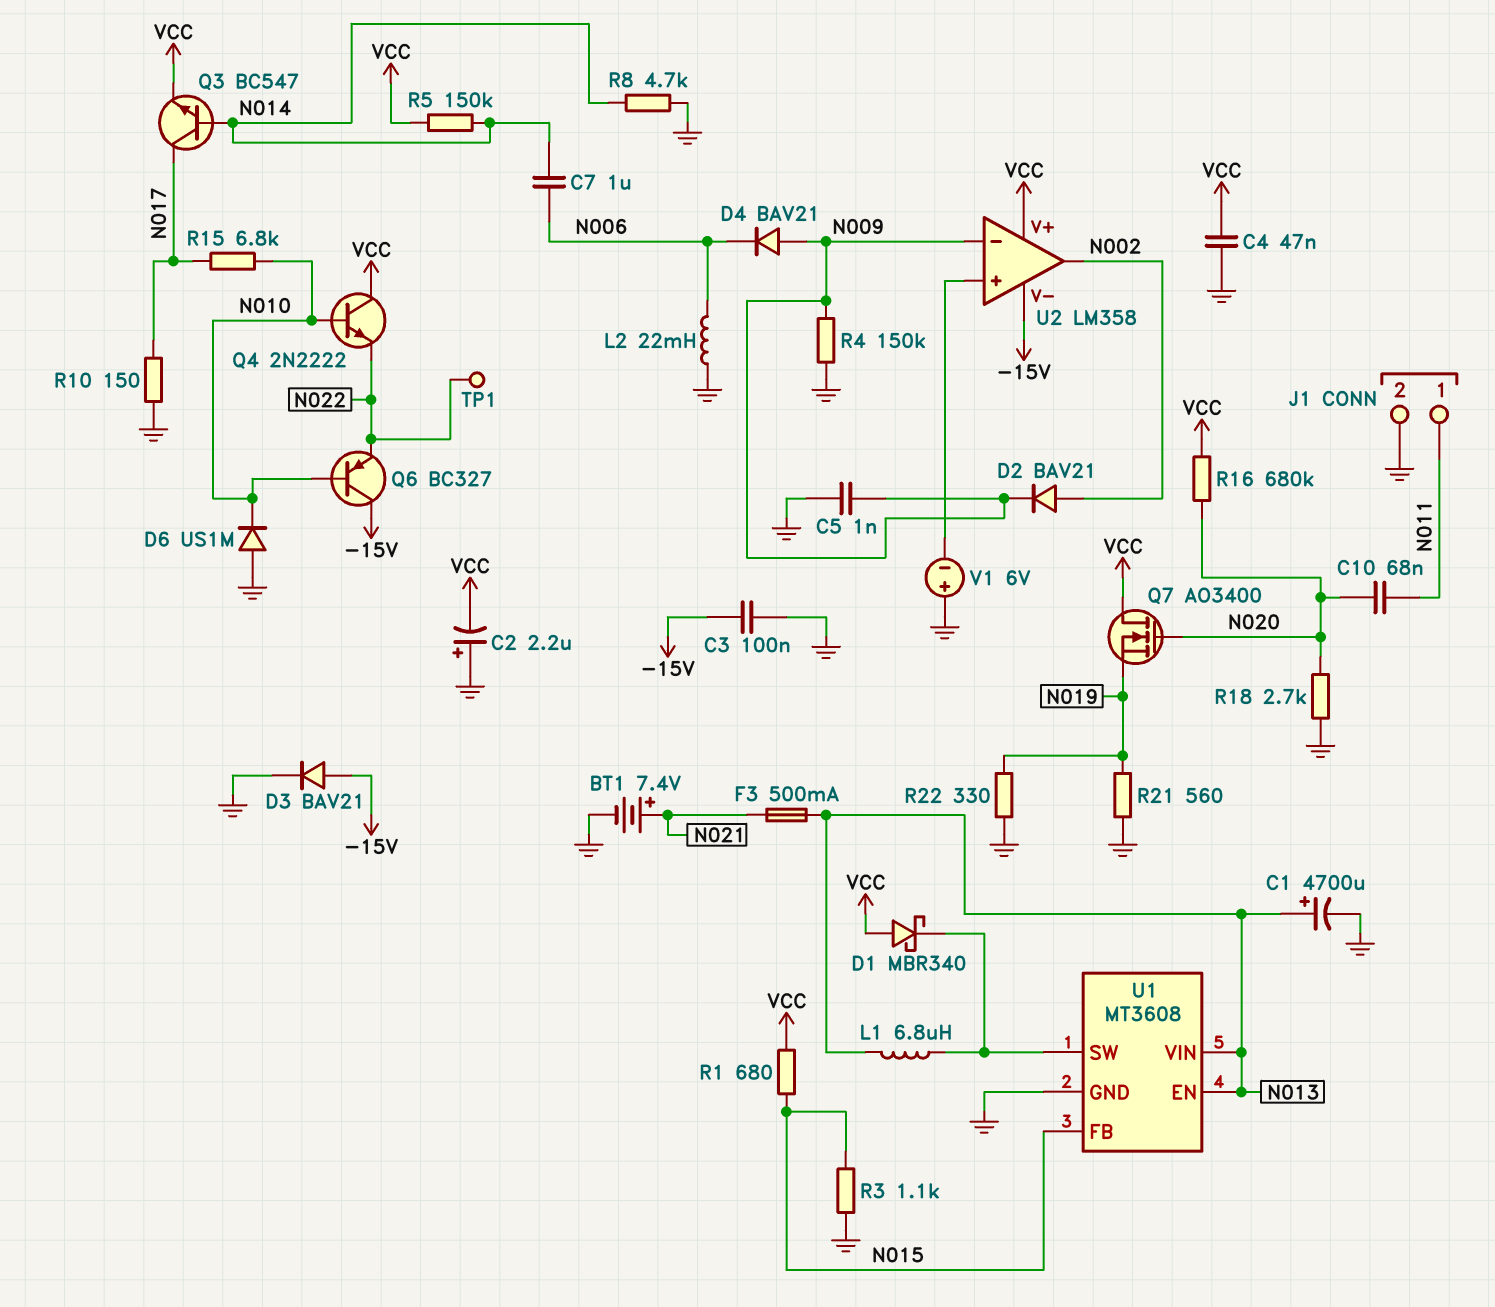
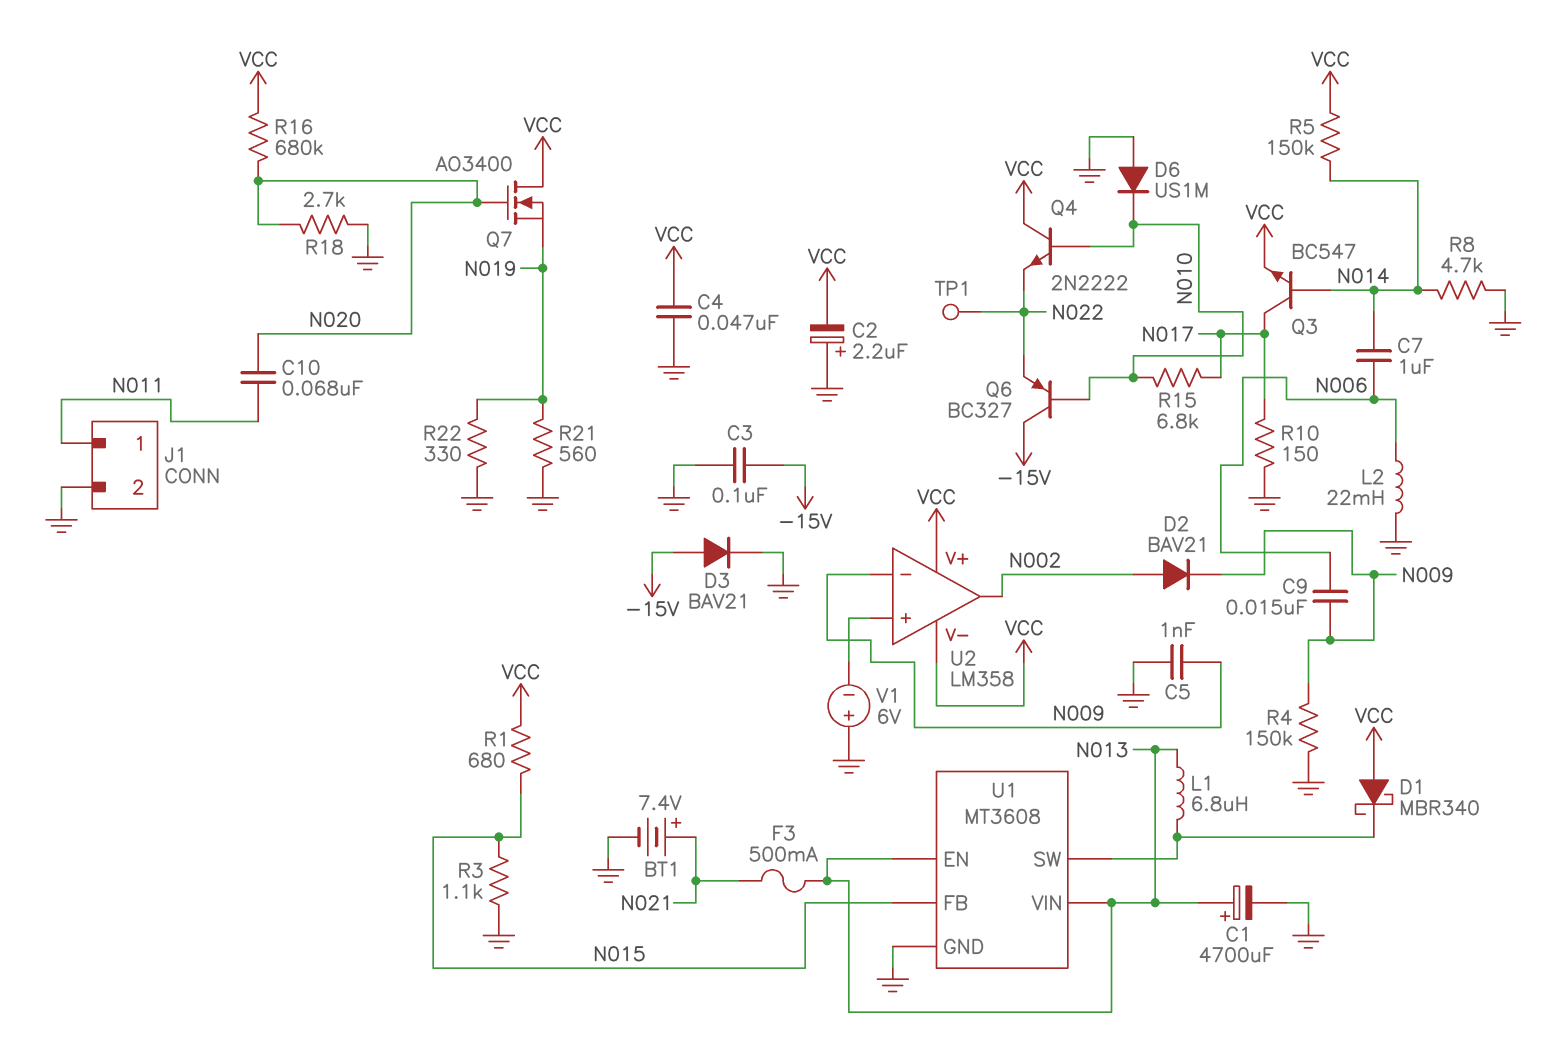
C9: none -> 15nF (N006, N009)
D4: diode BAV21 (A N009, K N006) -> none
U2 pin V-: -15V -> VCC

